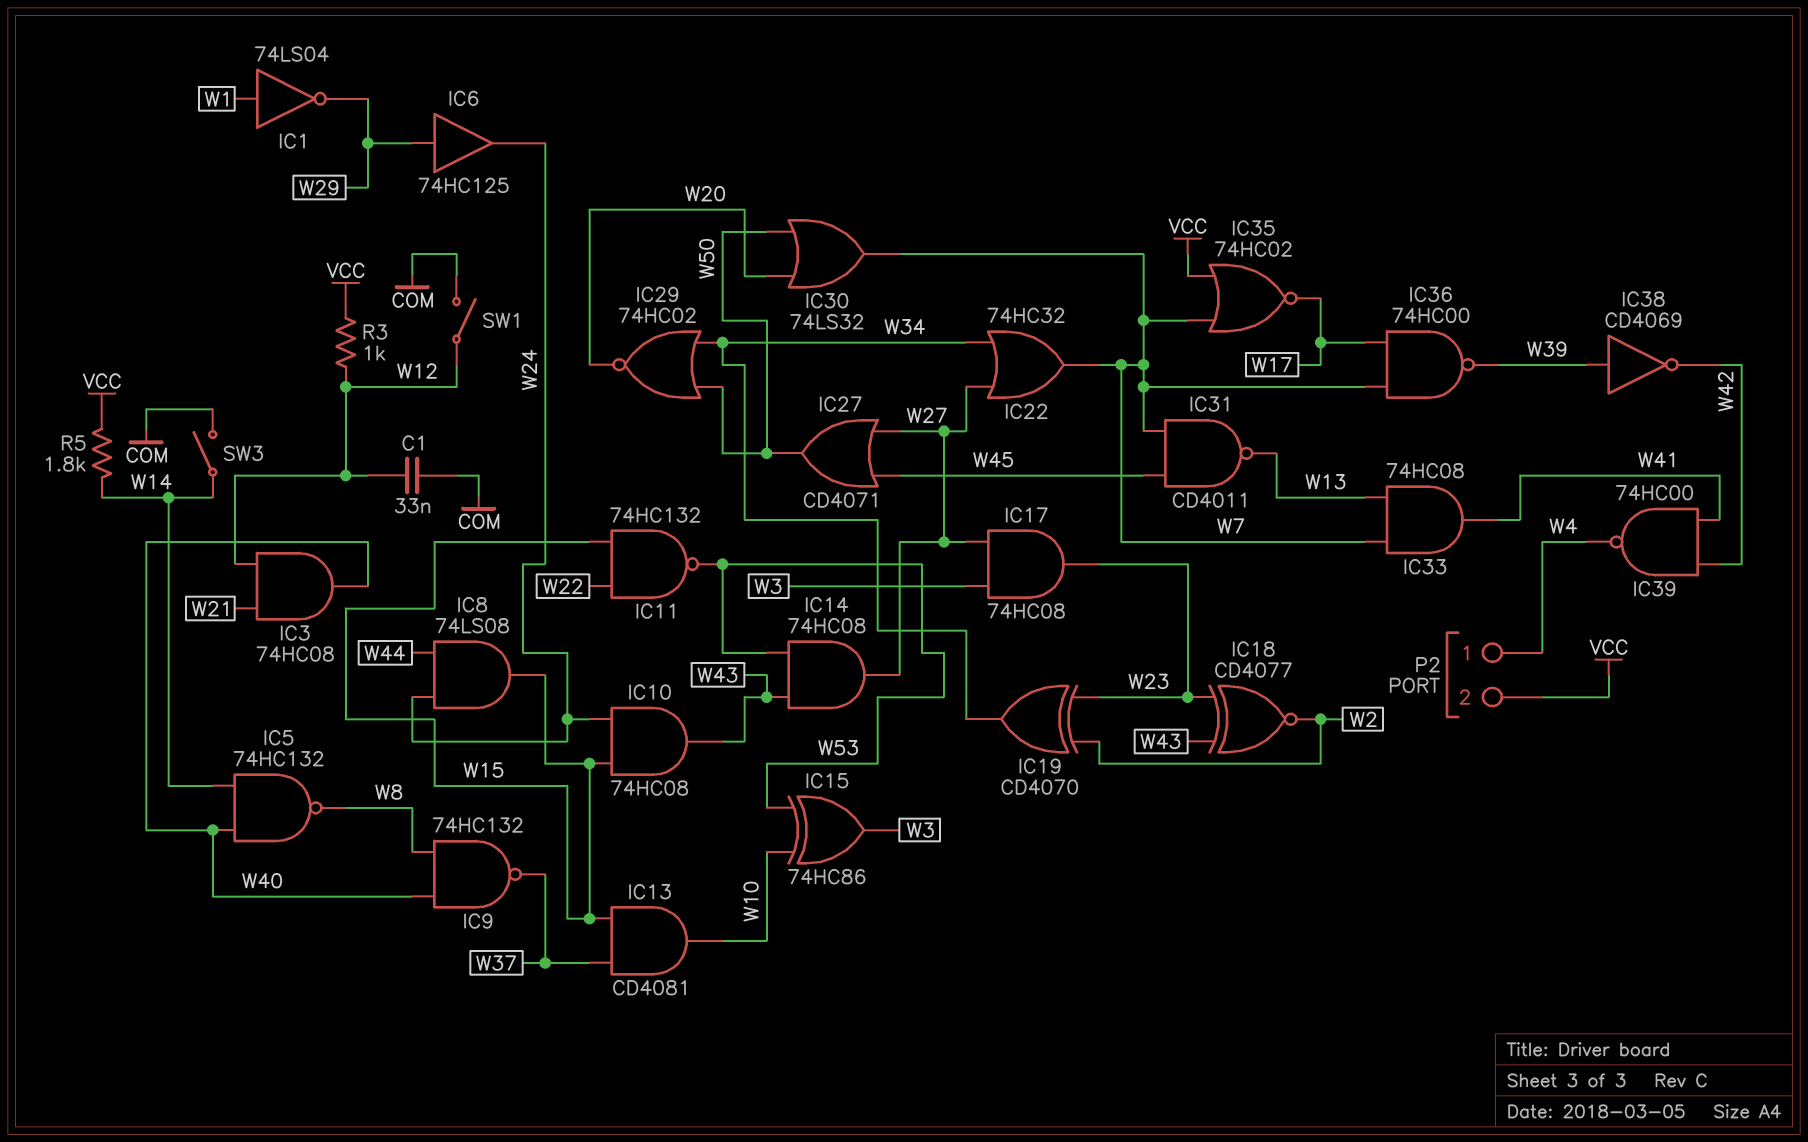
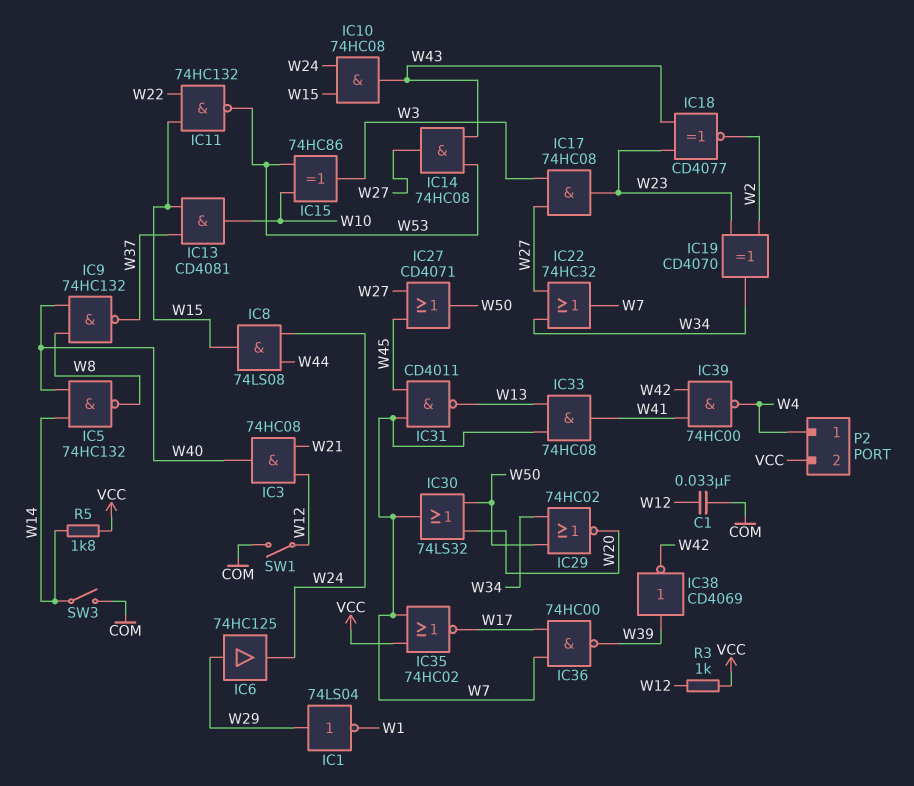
IC1: NOT 74LS04 (in W1, out W29) -> NOT 74LS04 (in W29, out W1)

